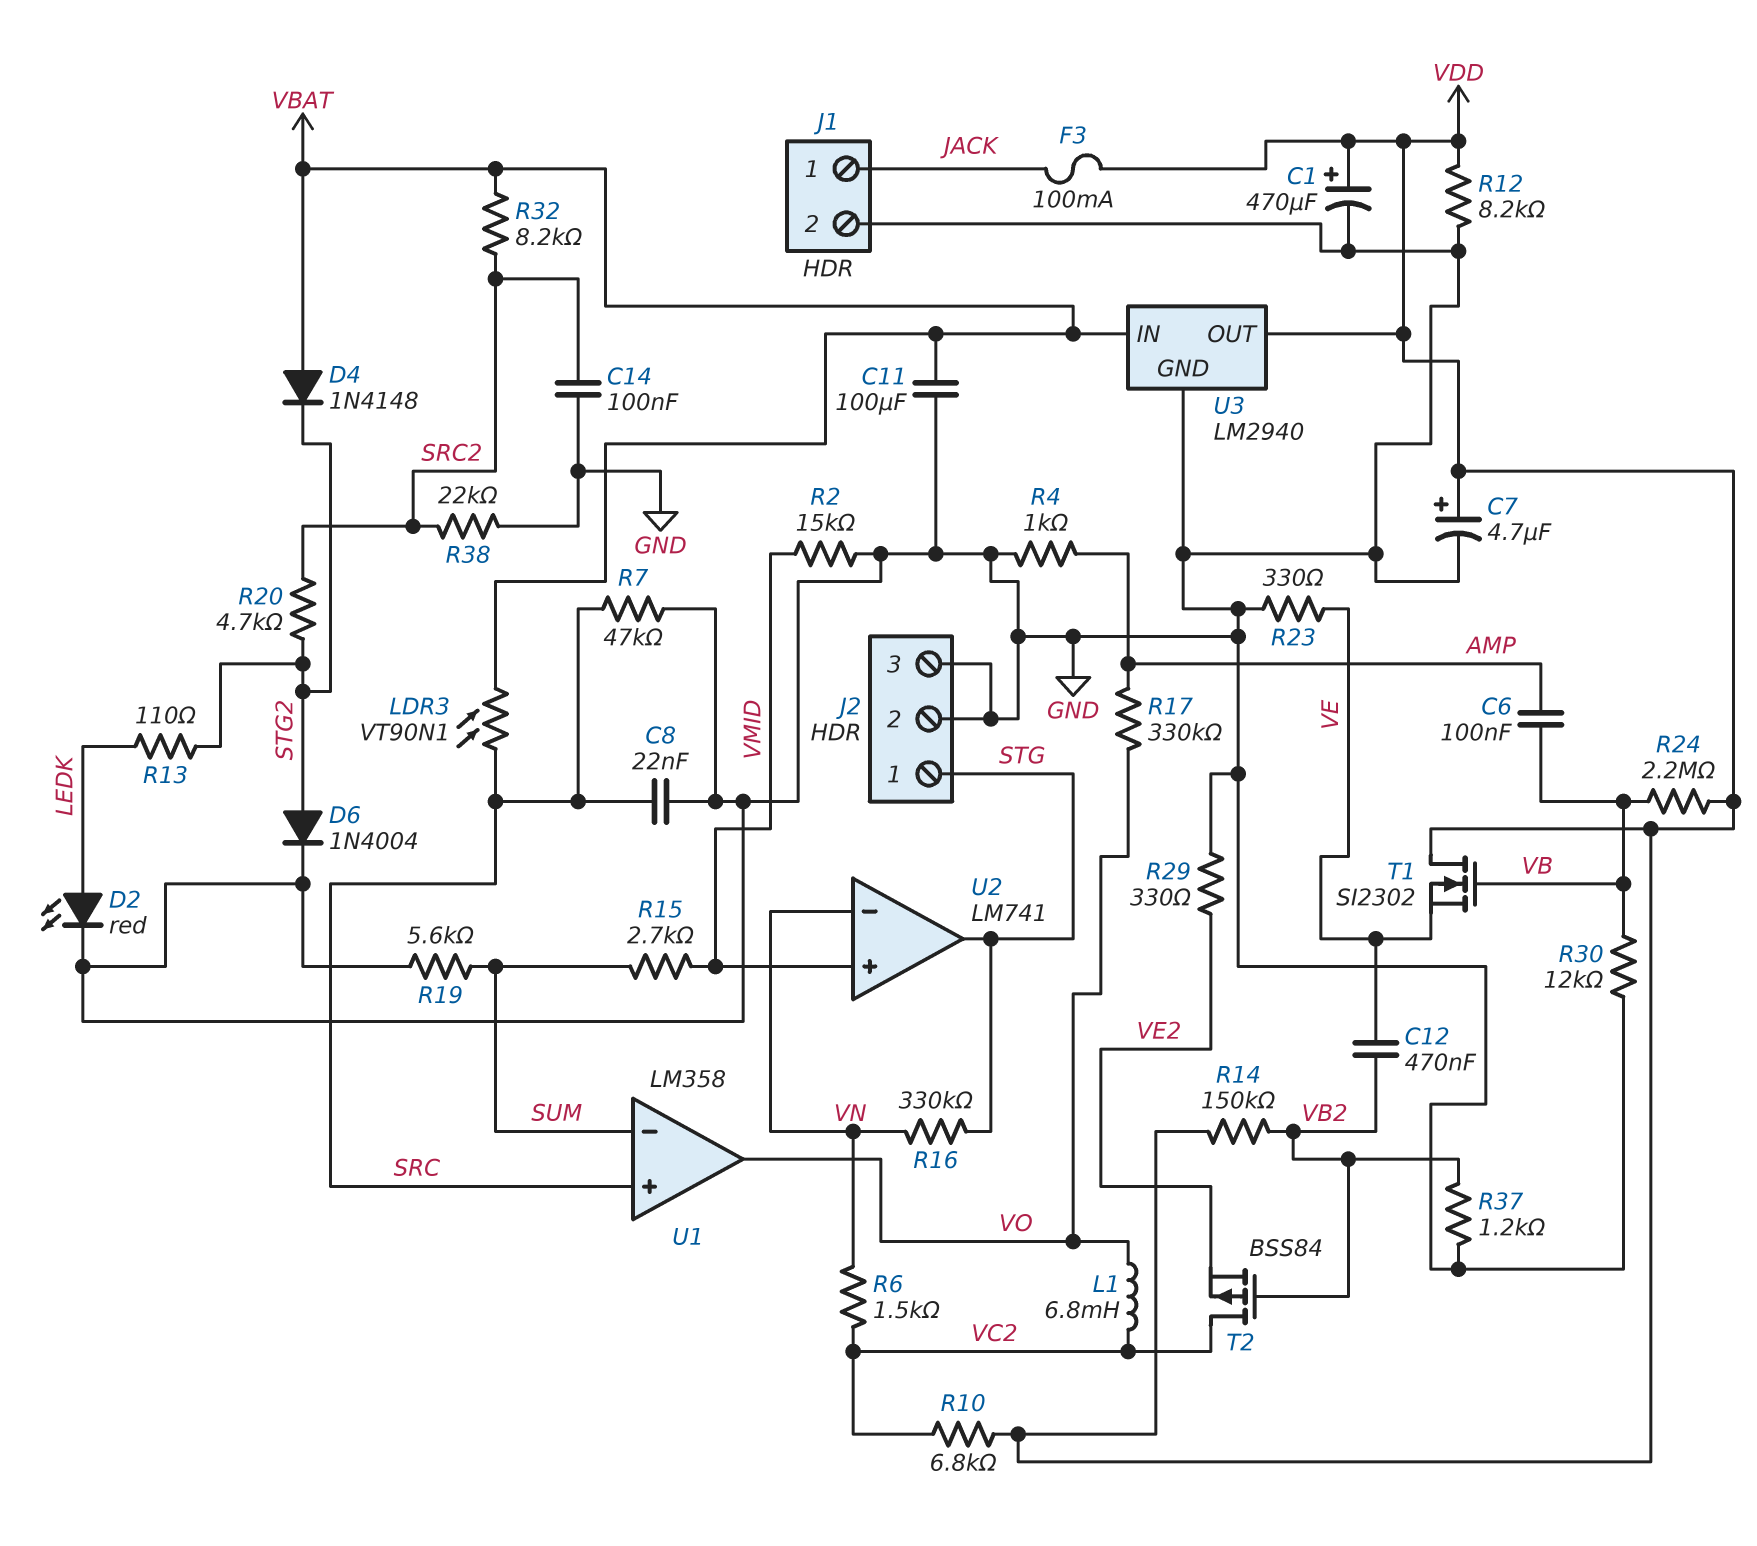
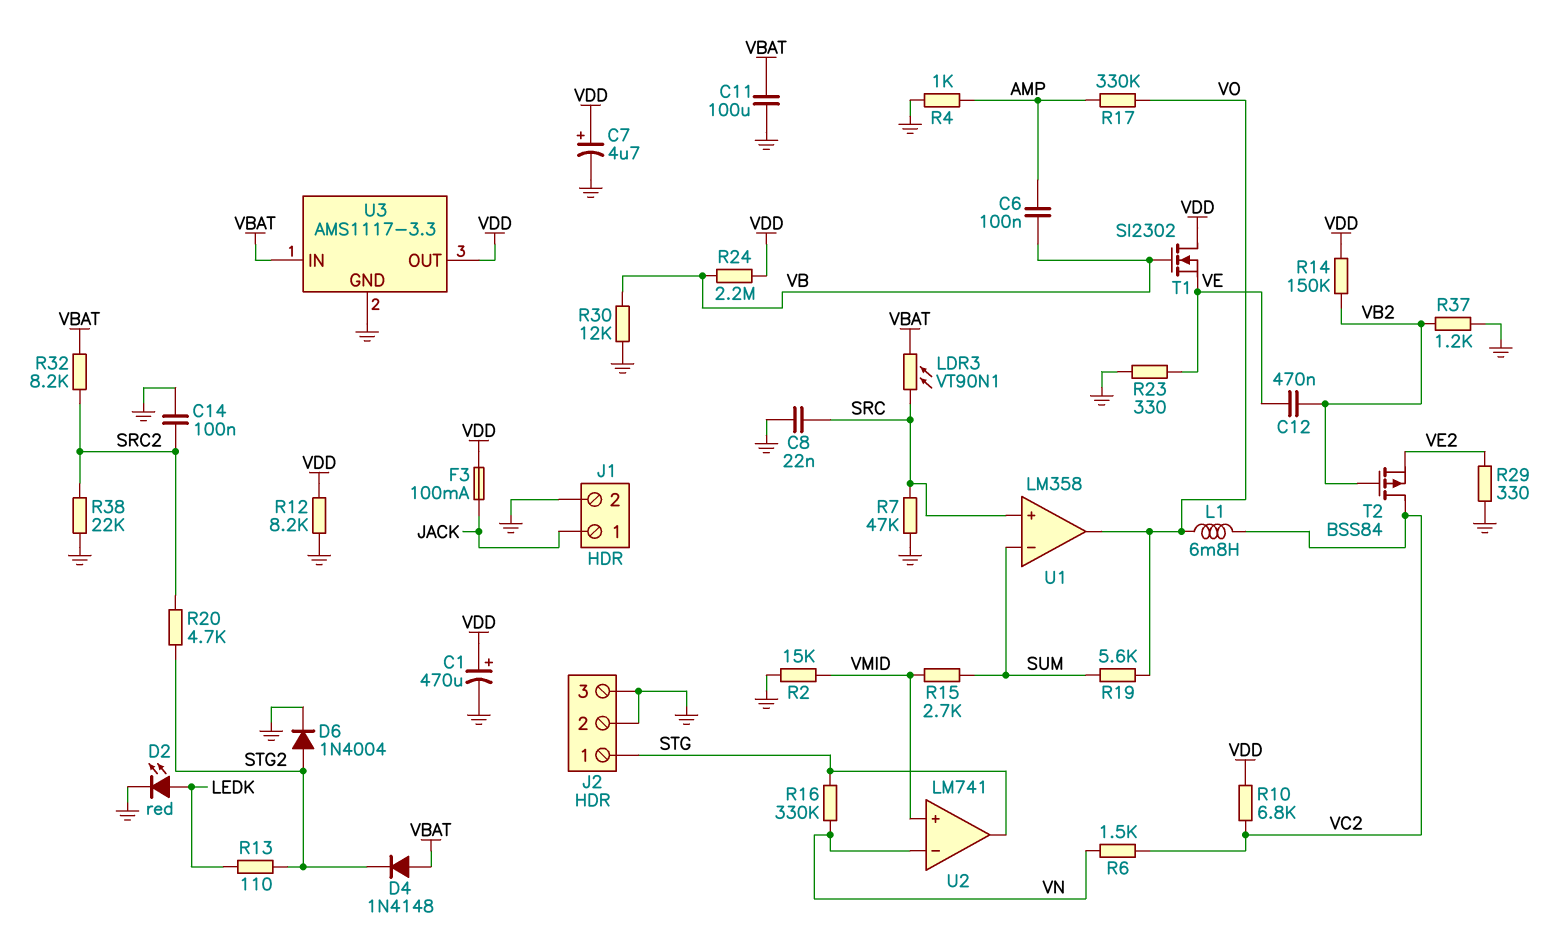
R19: 5.6k (GND, SUM) -> 5.6k (SUM, VO)
U3: LM2940 -> AMS1117-3.3

